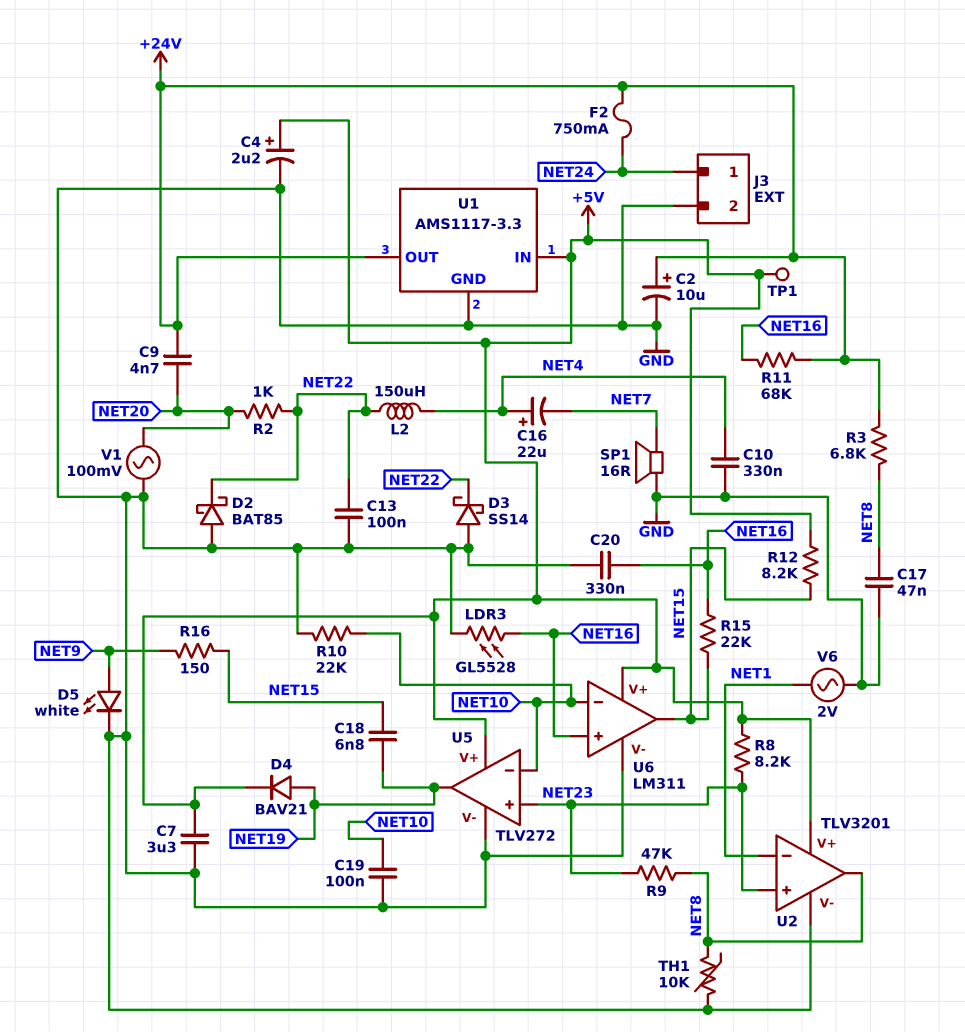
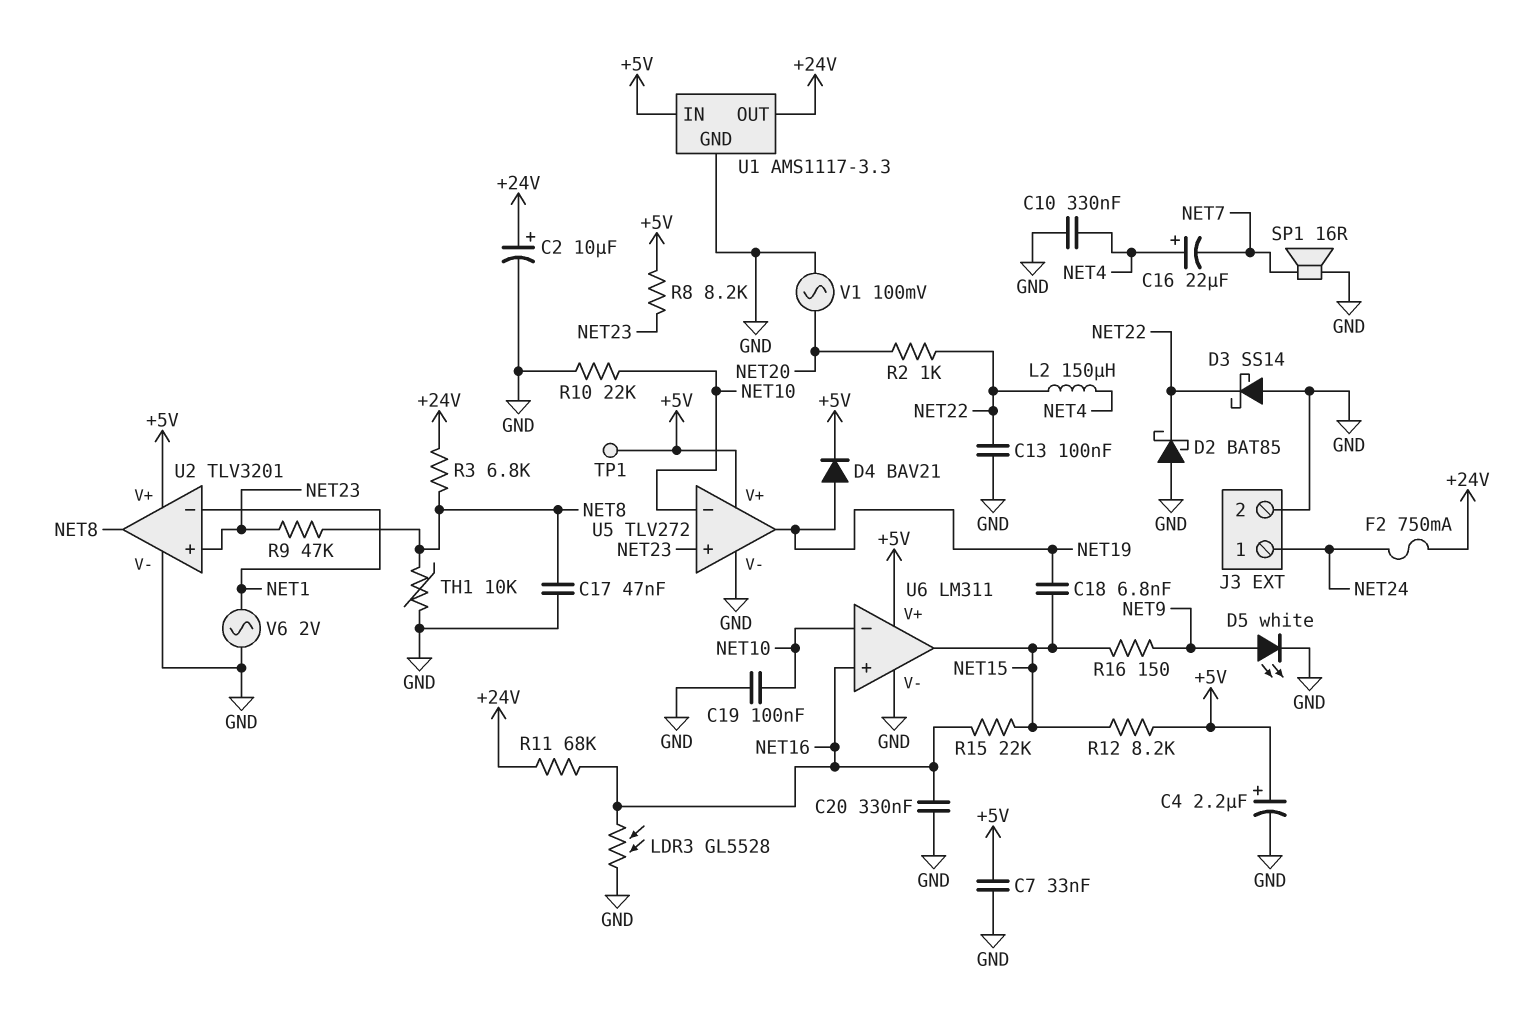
C7: 3.3uF (+5V, GND) -> 33nF (+5V, GND)
C9: 4.7nF (+24V, NET20) -> none

